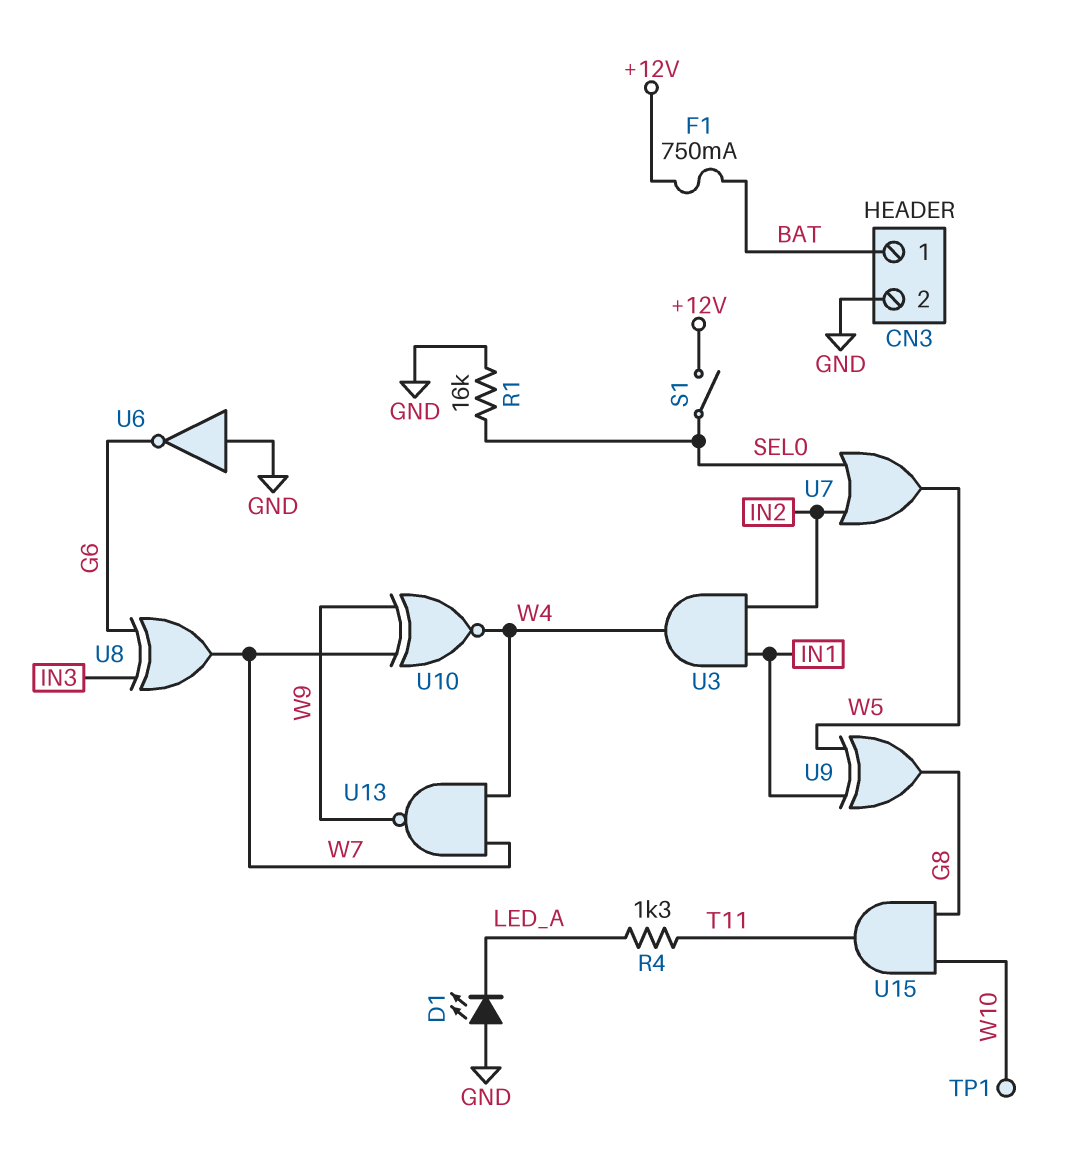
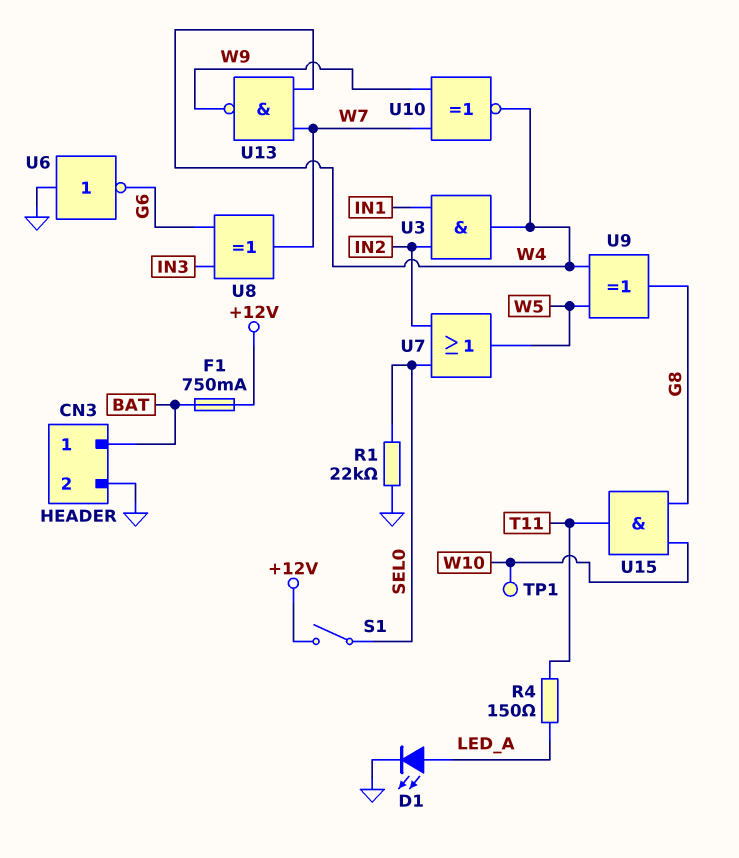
D1: LED (A GND, K LED_A) -> LED (A LED_A, K GND)
R1: 16k (GND, SEL0) -> 22k (GND, SEL0)
R4: 1.3k (LED_A, T11) -> 150 (LED_A, T11)
U9: XOR (in IN1, in W5, out G8) -> XOR (in W4, in W5, out G8)

